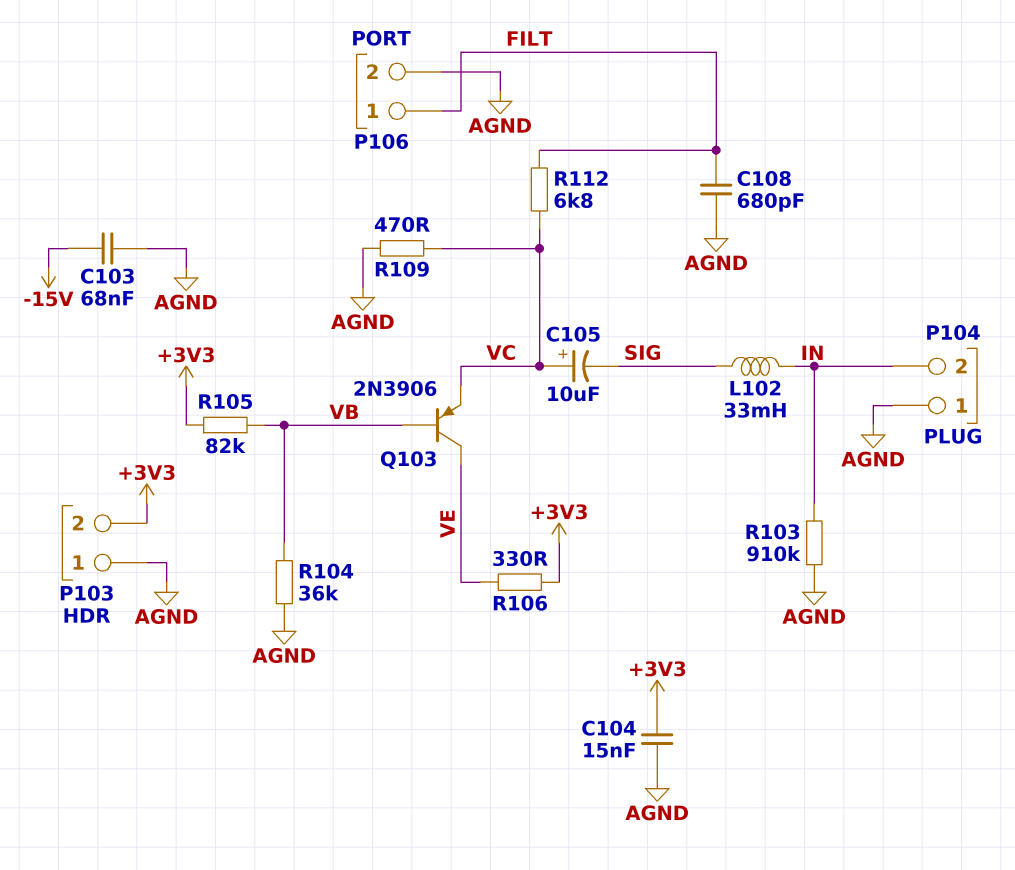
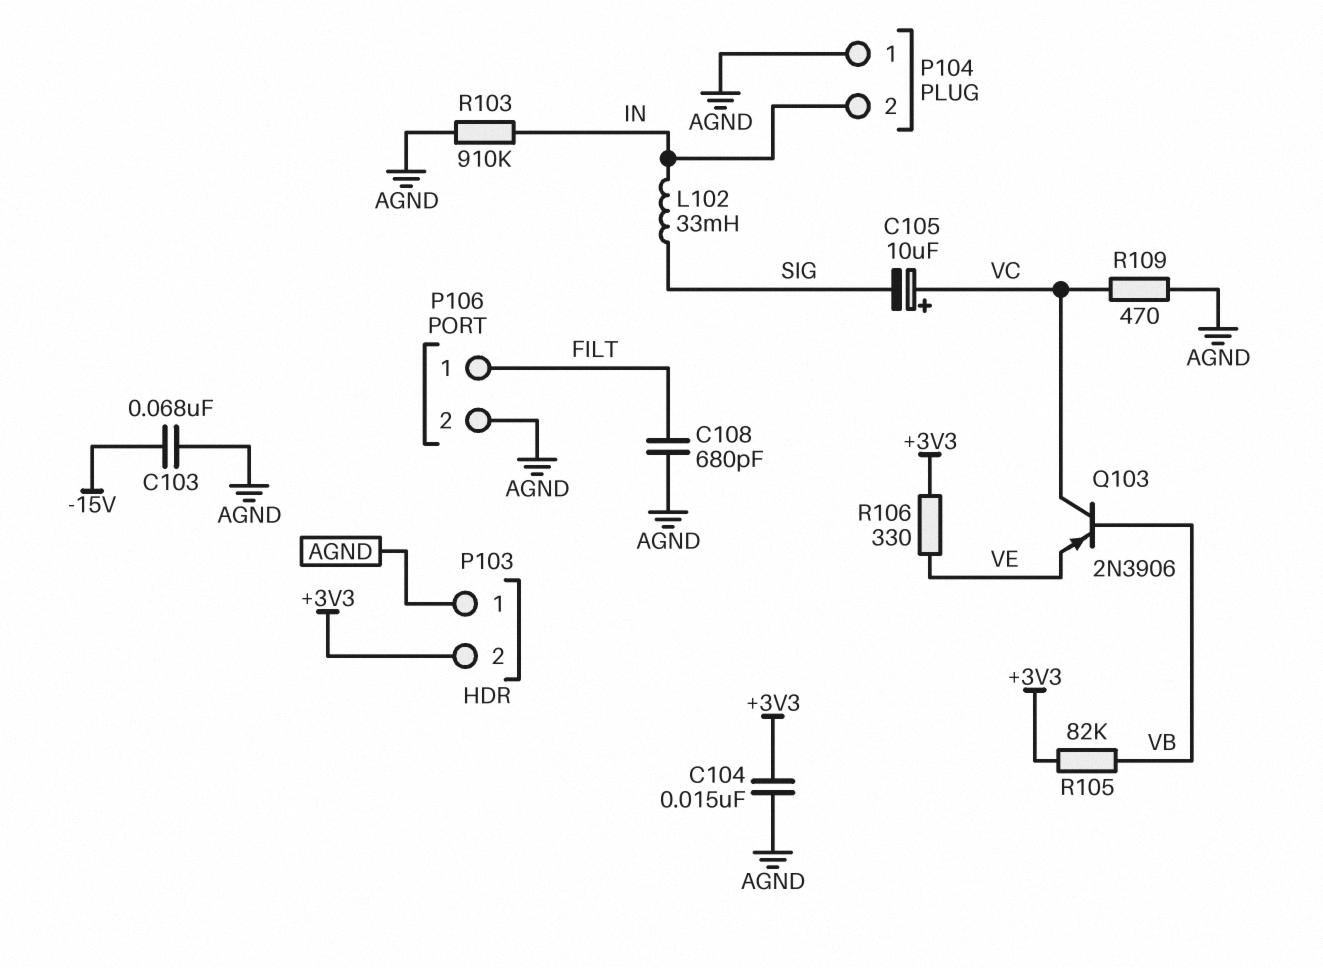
Q103: PNP 2N3906 (B VB, C VE, E VC) -> PNP 2N3906 (B VB, C VC, E VE)
R104: 36k (AGND, VB) -> none
R112: 6.8k (FILT, VC) -> none

